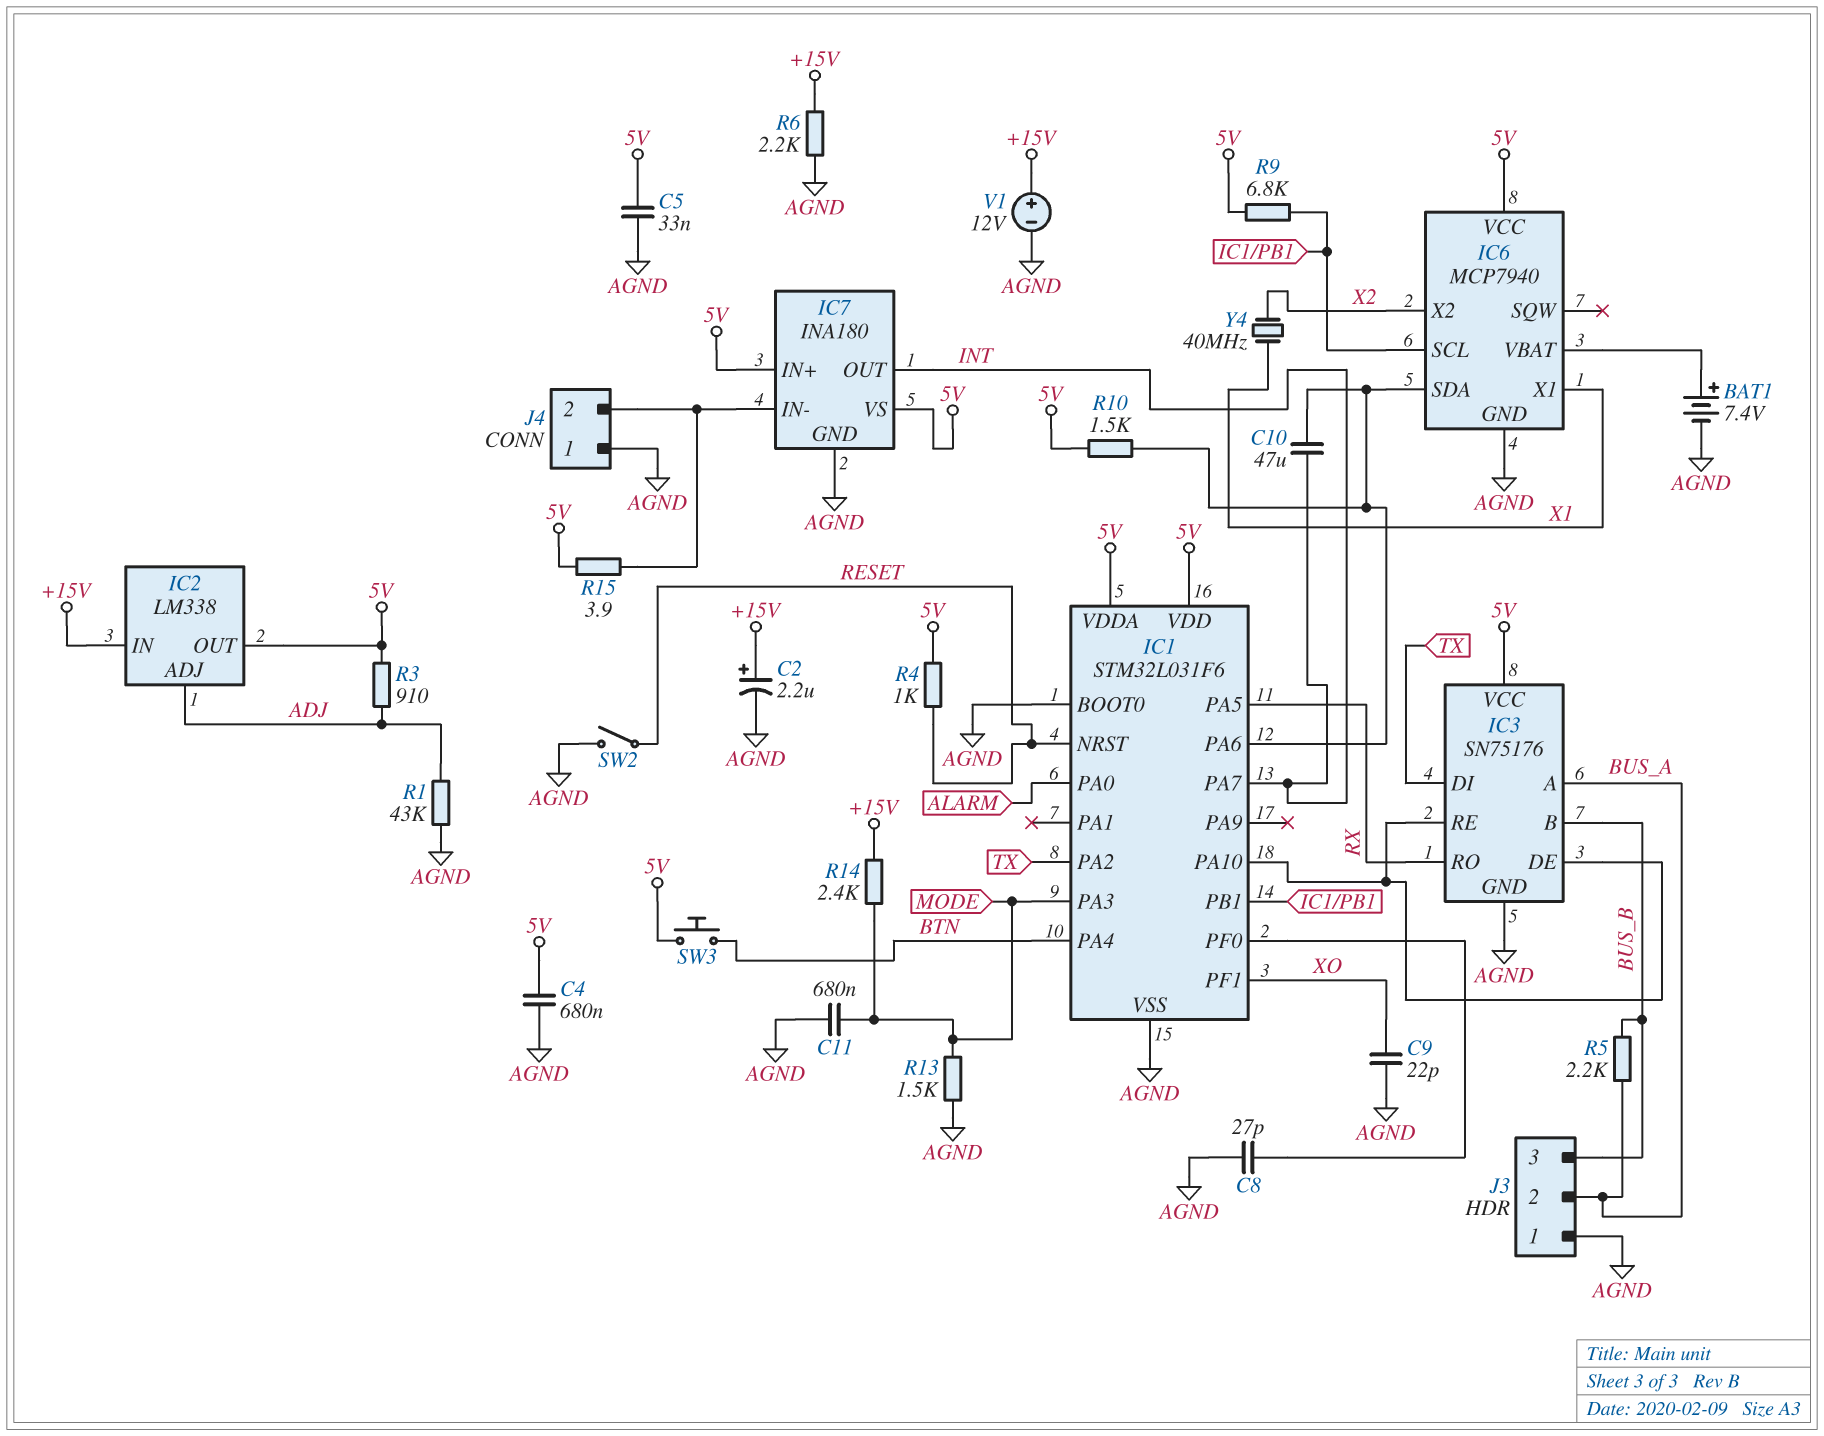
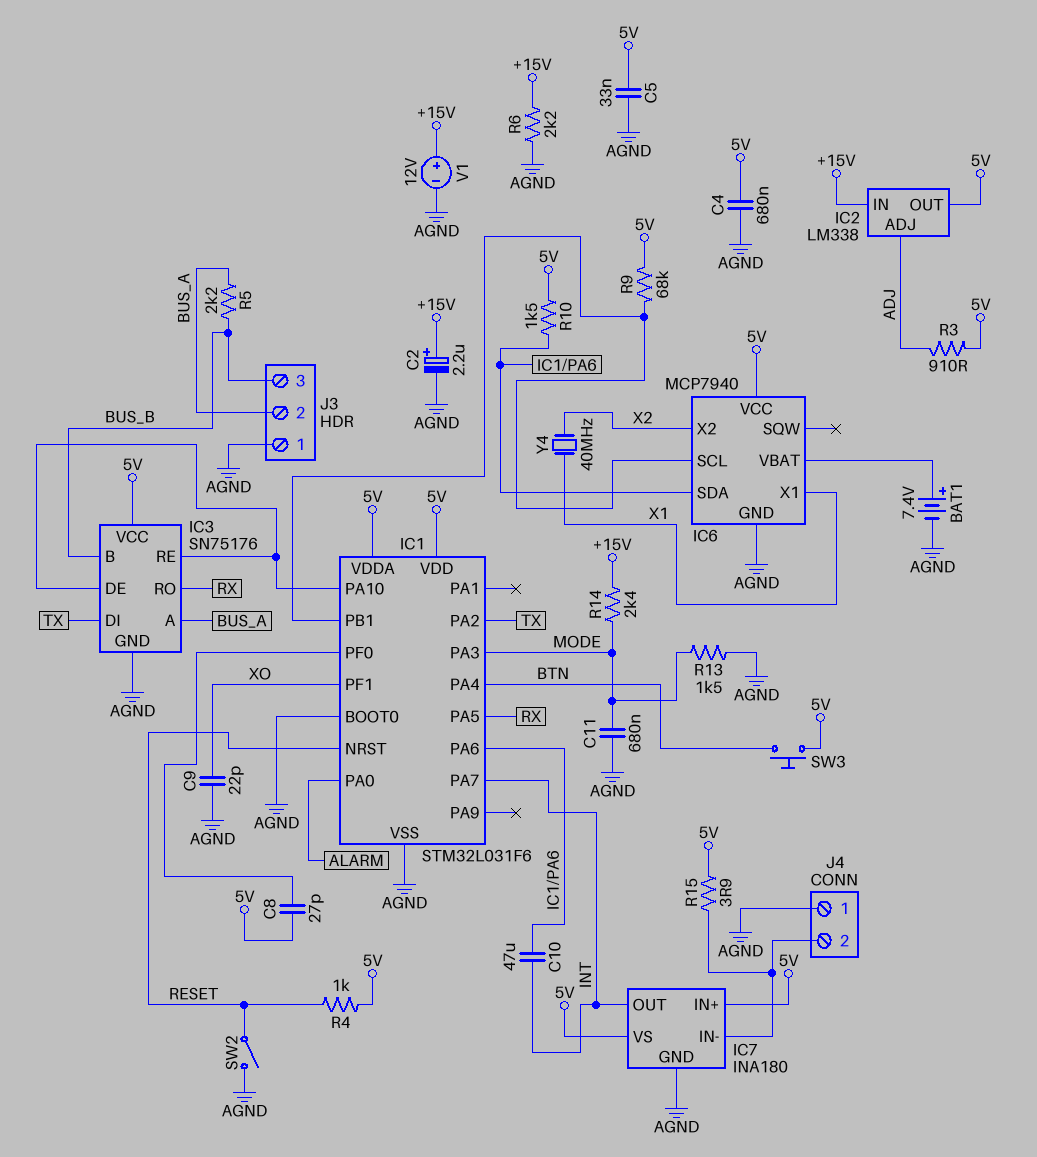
C8: 27pF (AGND, IC1/PF0) -> 27pF (5V, IC1/PF0)
R1: 43k (ADJ, AGND) -> none
R9: 6.8k (5V, IC1/PB1) -> 68k (5V, IC1/PB1)

